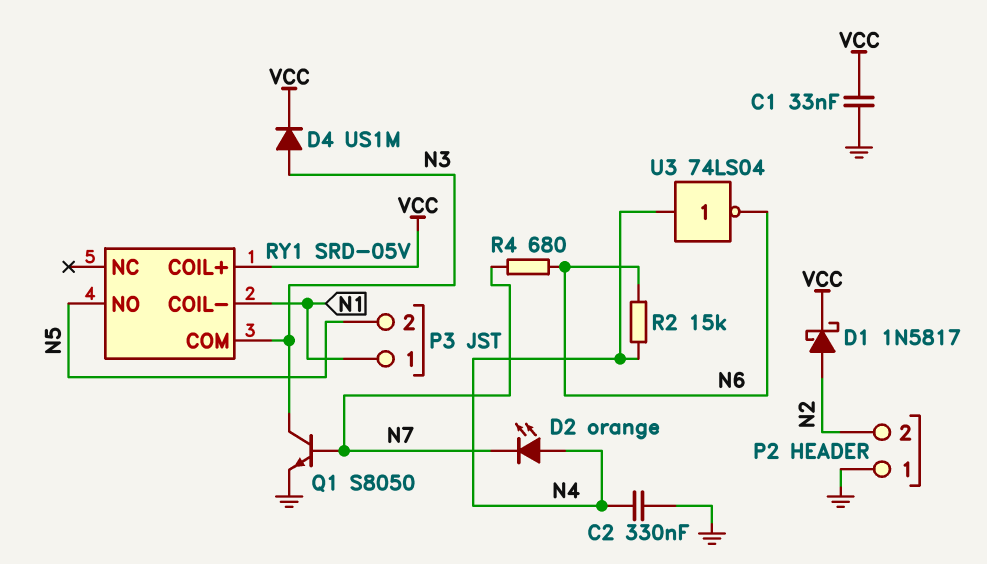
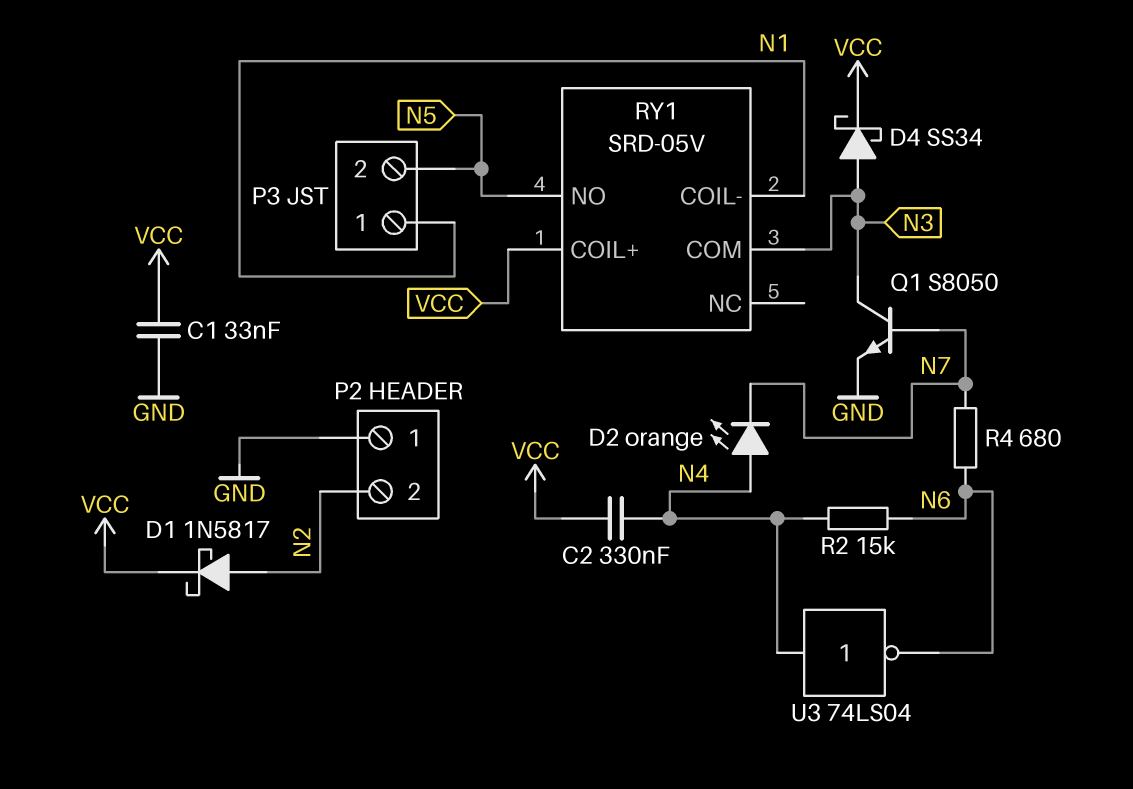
C2: 330nF (GND, N4) -> 330nF (N4, VCC)
D4: diode US1M (A N3, K VCC) -> schottky SS34 (A N3, K VCC)

